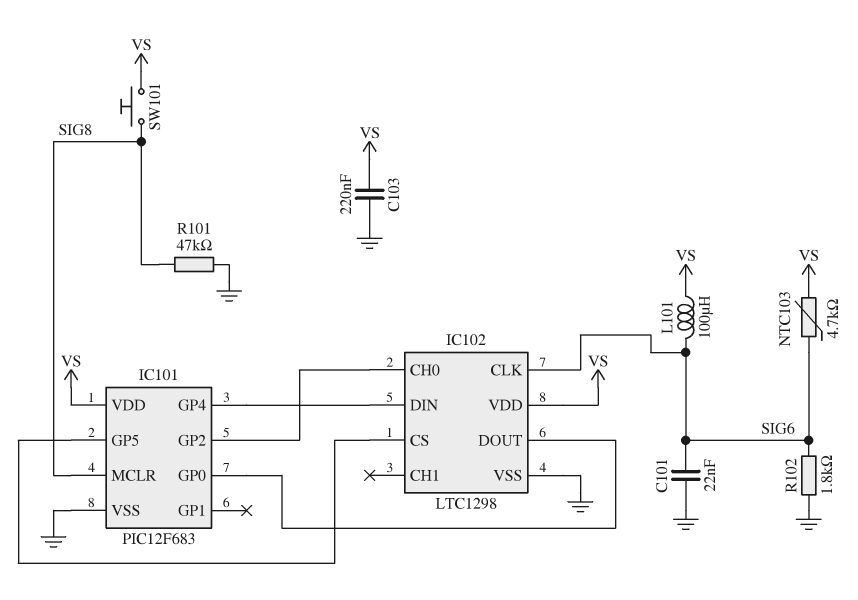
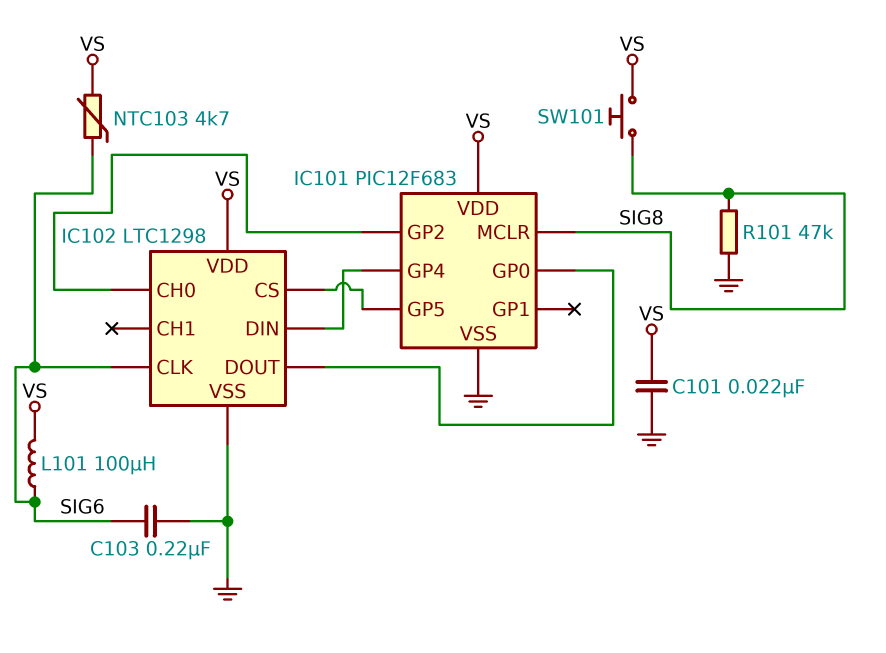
C101: 22nF (GND, SIG6) -> 22nF (GND, VS)
C103: 220nF (GND, VS) -> 220nF (GND, SIG6)
R102: 1.8k (GND, SIG6) -> none

